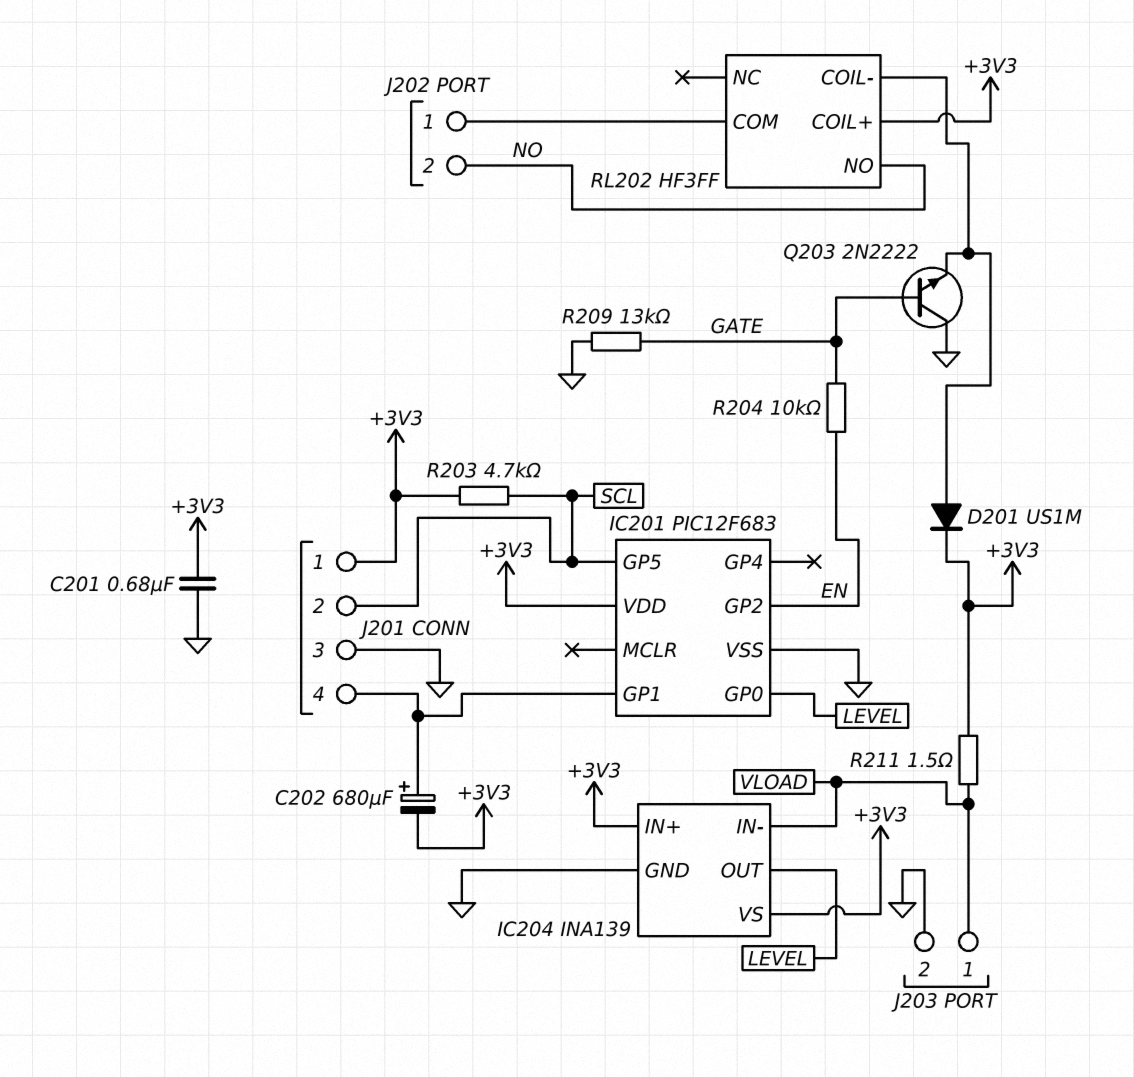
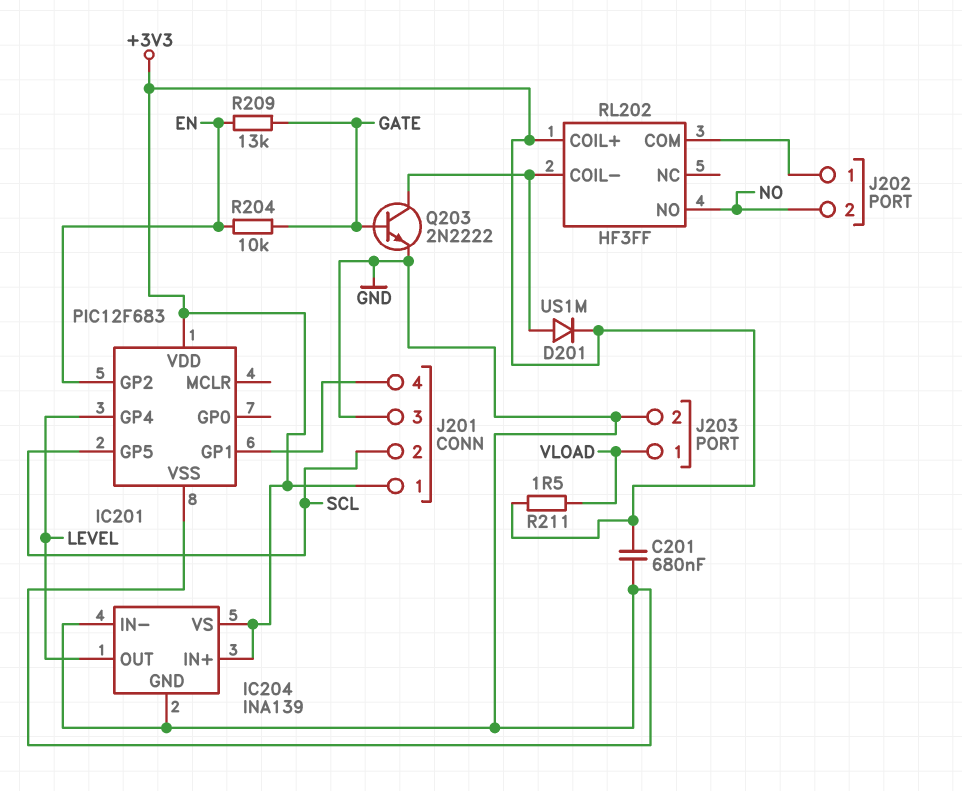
C202: 680uF (plus IC201/GP1, minus +3V3) -> none
IC201 pin GP0: LEVEL -> none
IC201 pin GP4: none -> LEVEL
IC204 pin IN-: VLOAD -> GND
Q203: NPN 2N2222 (B GATE, C GND, E RL202/COIL-) -> NPN 2N2222 (B GATE, C RL202/COIL-, E GND)
R203: 4.7k (+3V3, SCL) -> none
R209: 13k (GATE, GND) -> 13k (EN, GATE)

